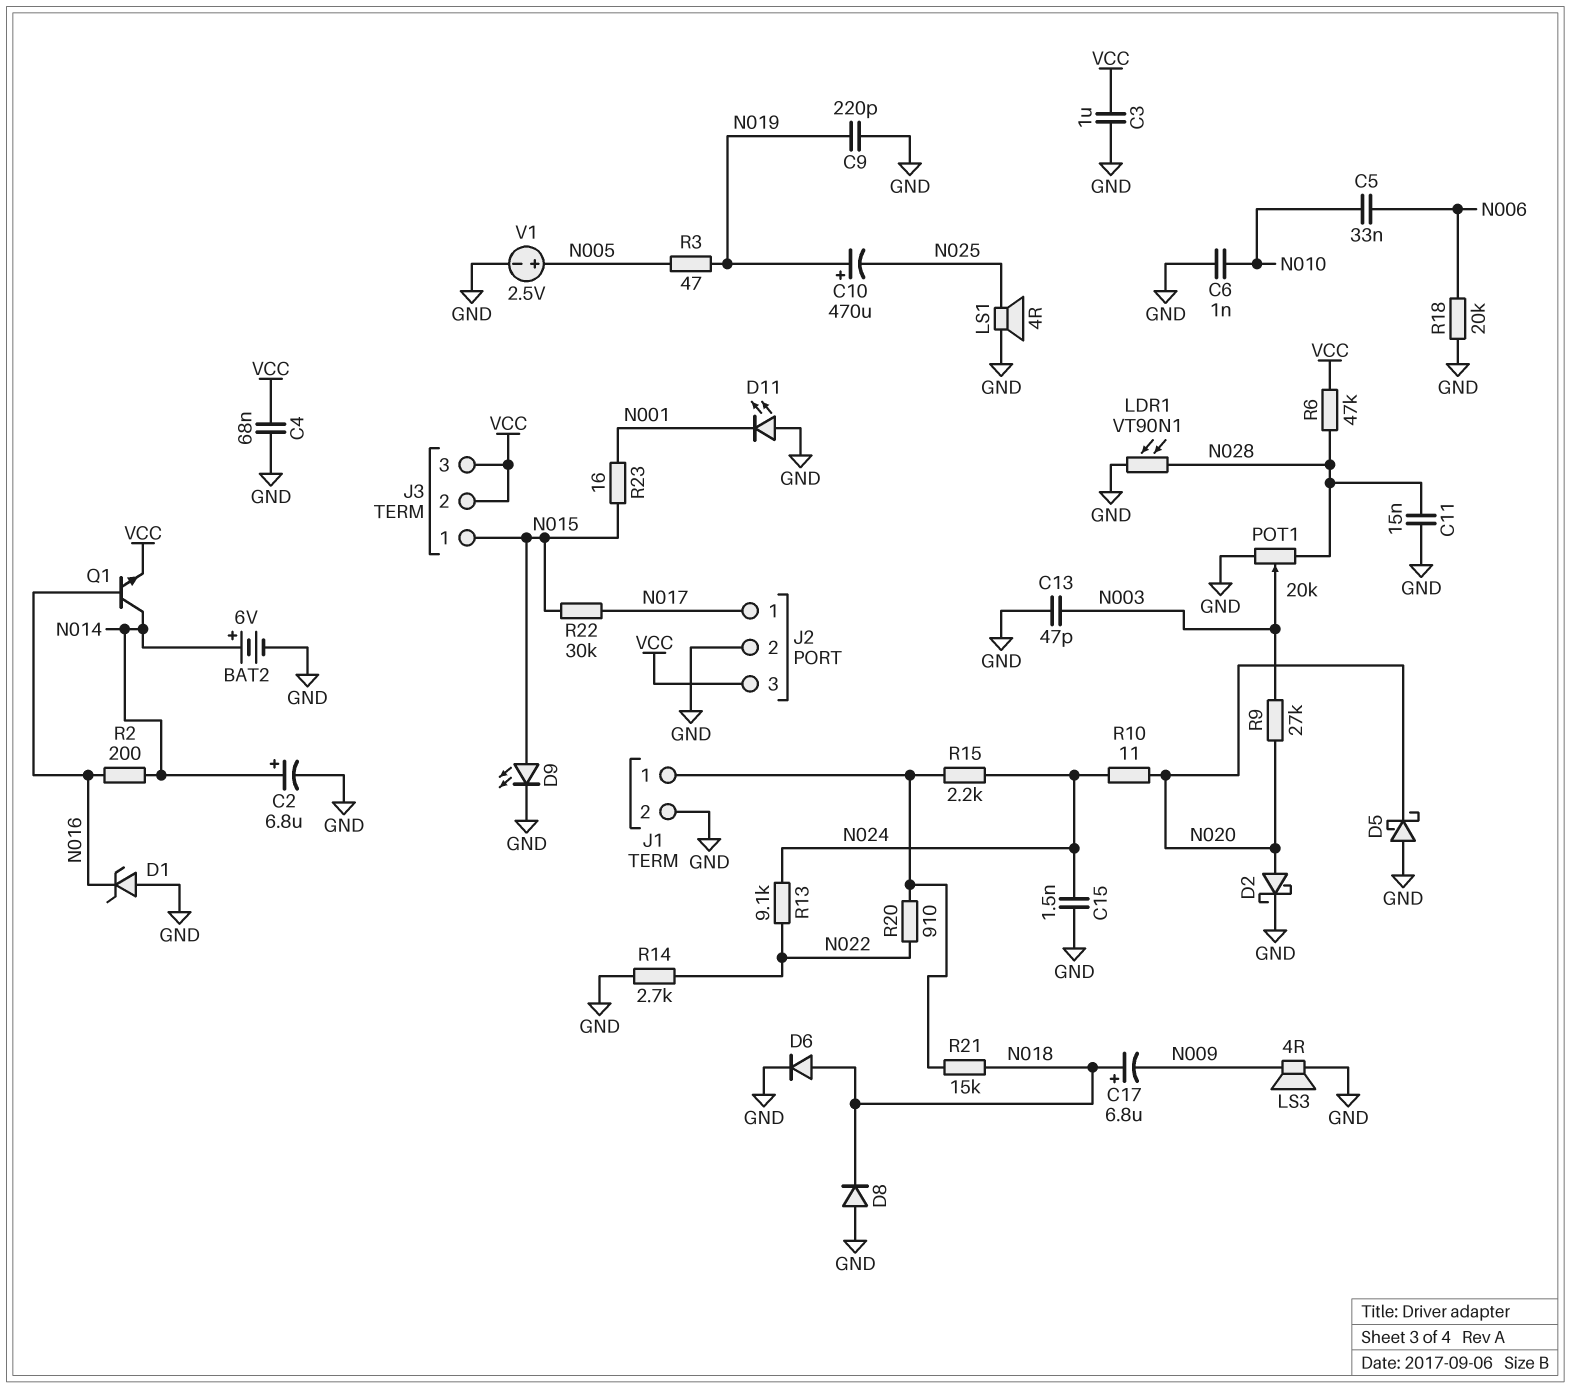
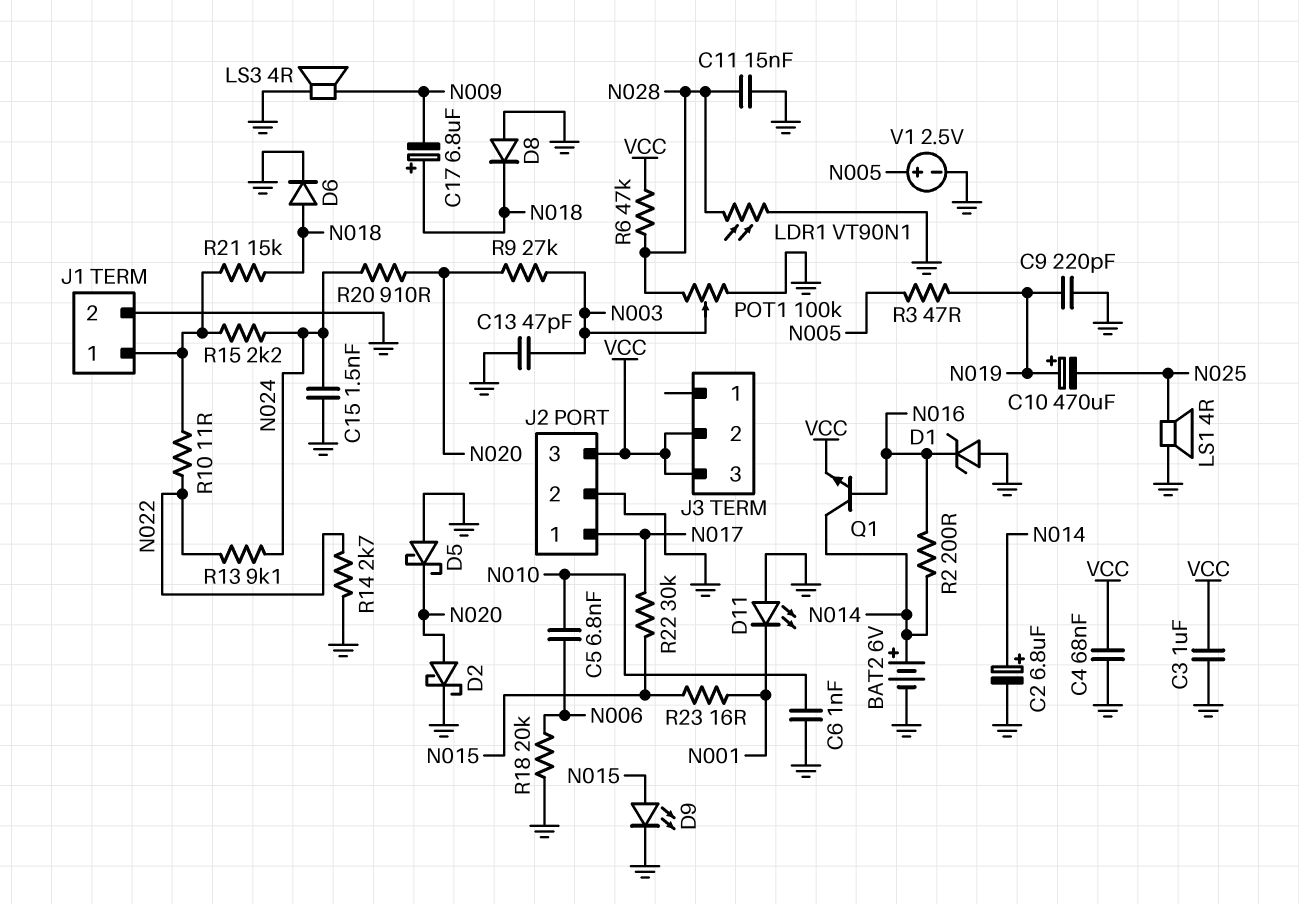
C5: 33nF (N006, N010) -> 6.8nF (N006, N010)
J3 pin 1: N015 -> none
POT1: 20k (GND, N028, wiper N003) -> 100k (GND, N028, wiper N003)
R10: 11 (N020, N024) -> 11 (J1/1, N022)
R20: 910 (J1/1, N022) -> 910 (N020, N024)

